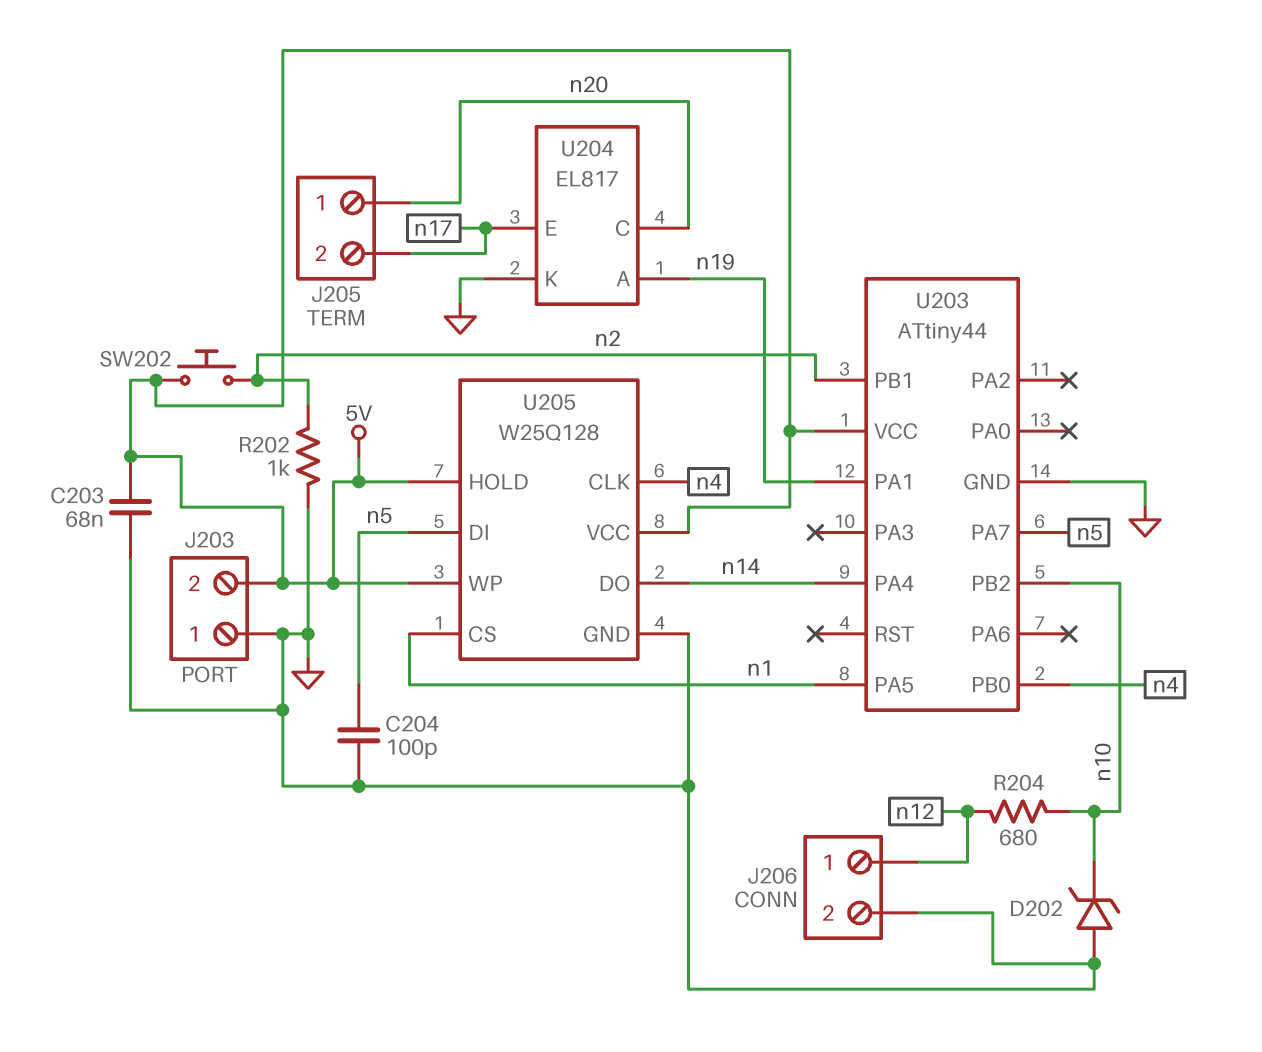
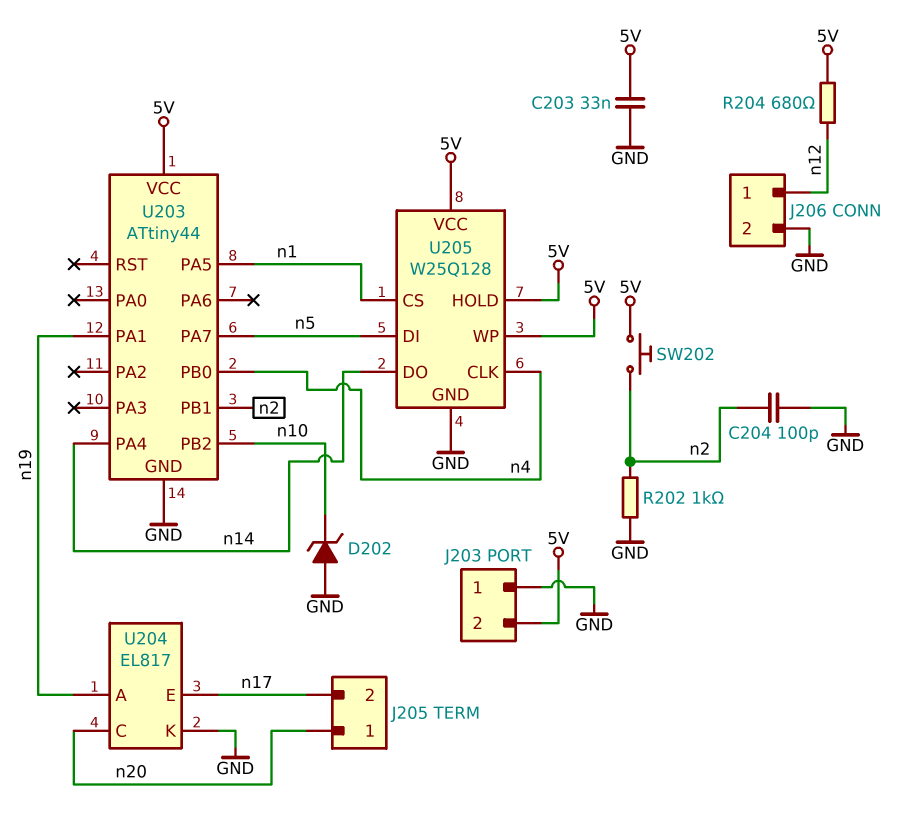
C203: 68nF (5V, GND) -> 33nF (5V, GND)
C204: 100pF (GND, n5) -> 100pF (GND, n2)
R204: 680 (n10, n12) -> 680 (5V, n12)

